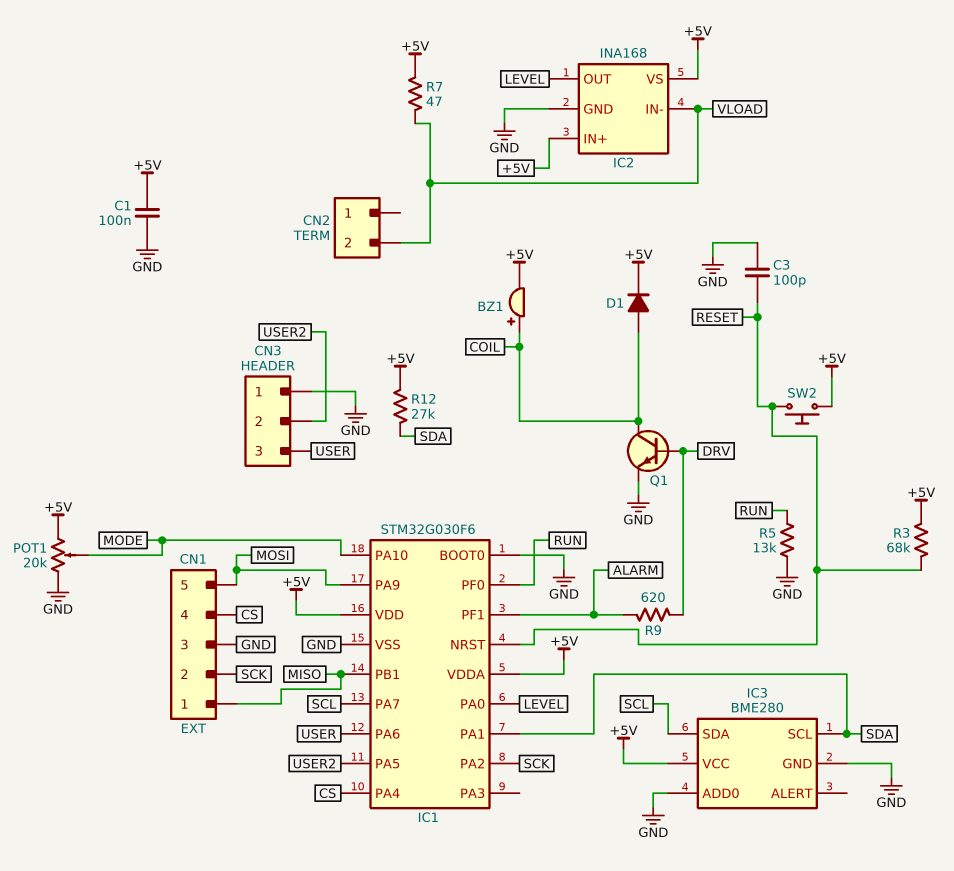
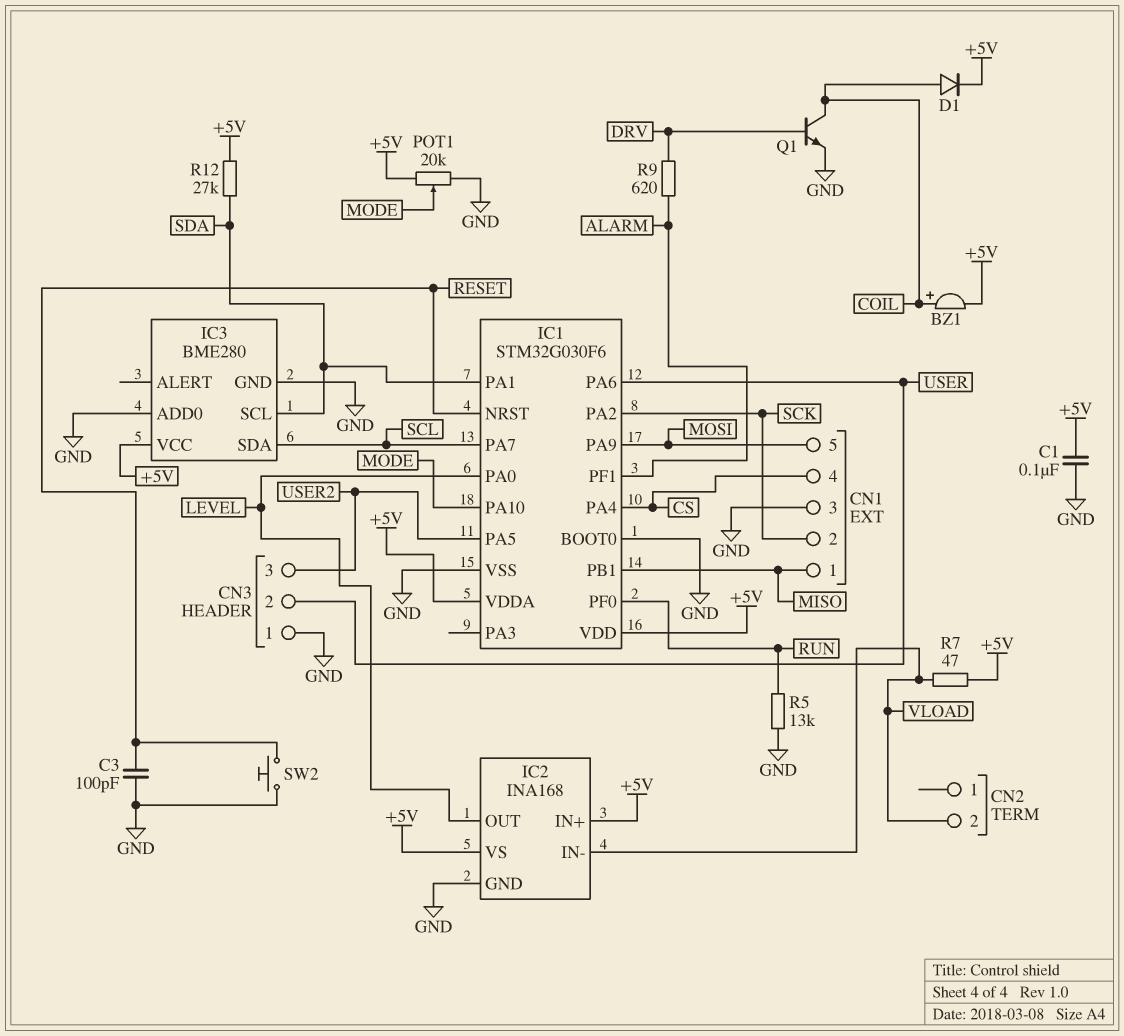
CN3 pin 2: USER2 -> USER
CN3 pin 3: USER -> USER2
R3: 68k (+5V, RESET) -> none
SW2: button (+5V, RESET) -> button (GND, RESET)

